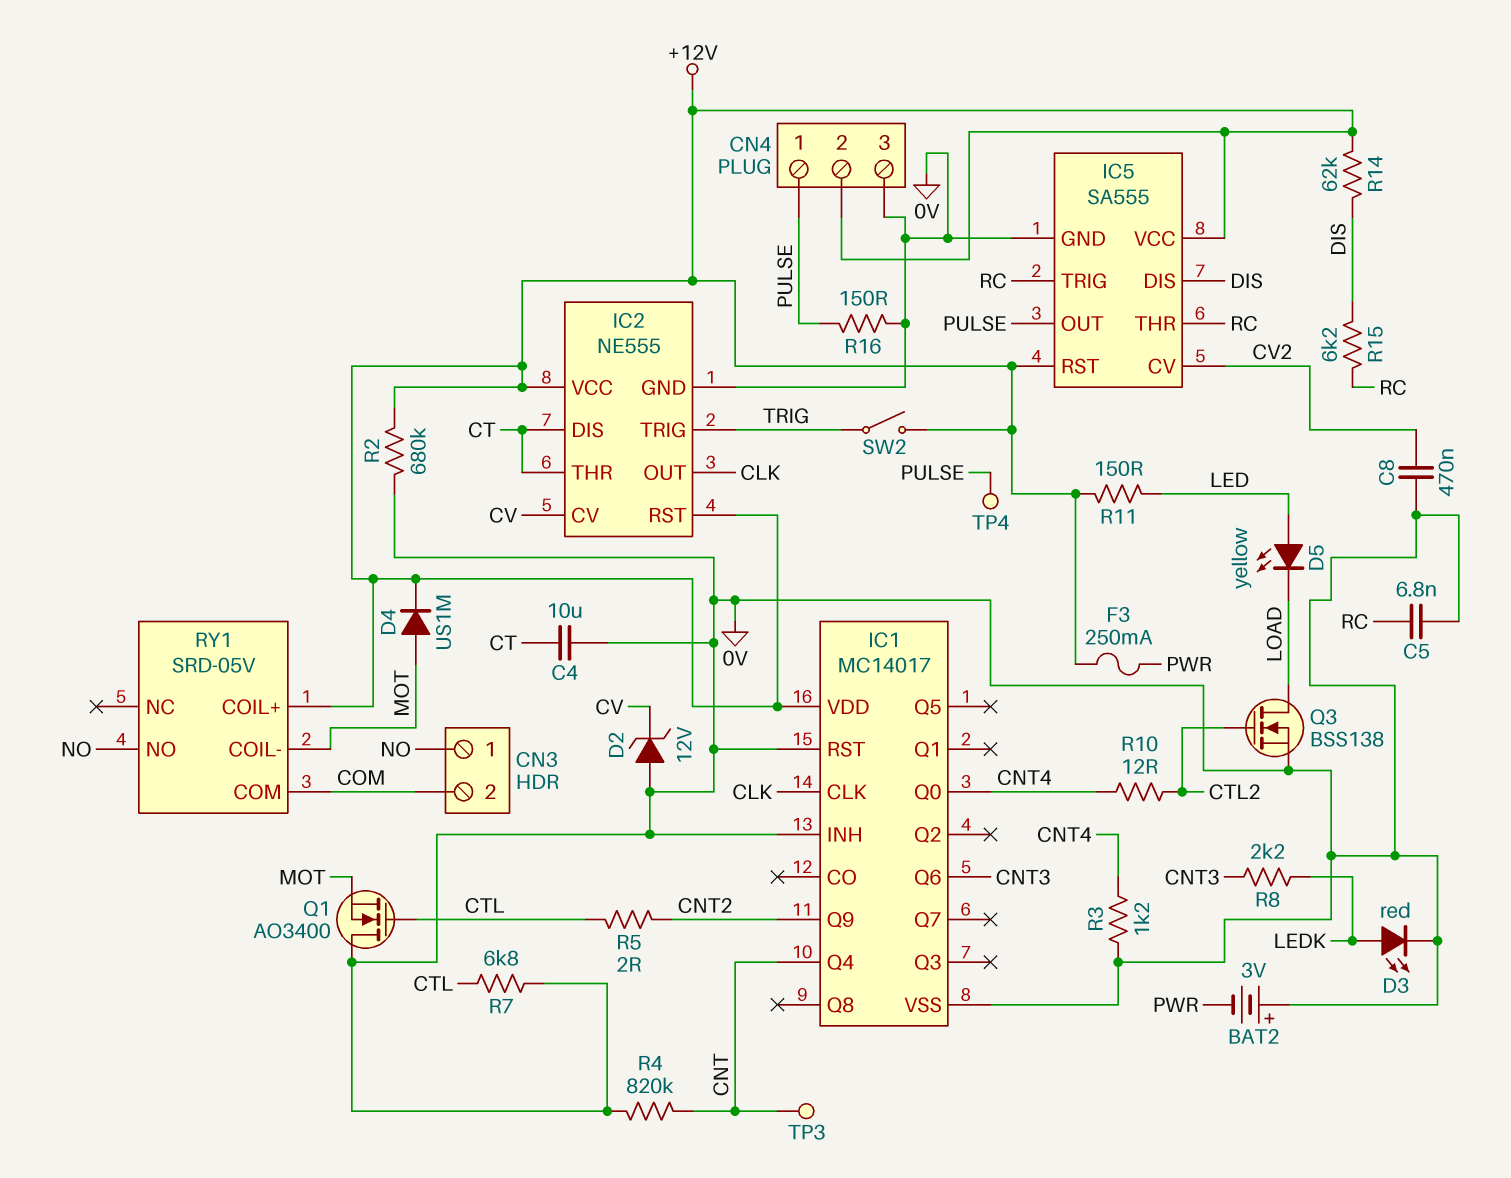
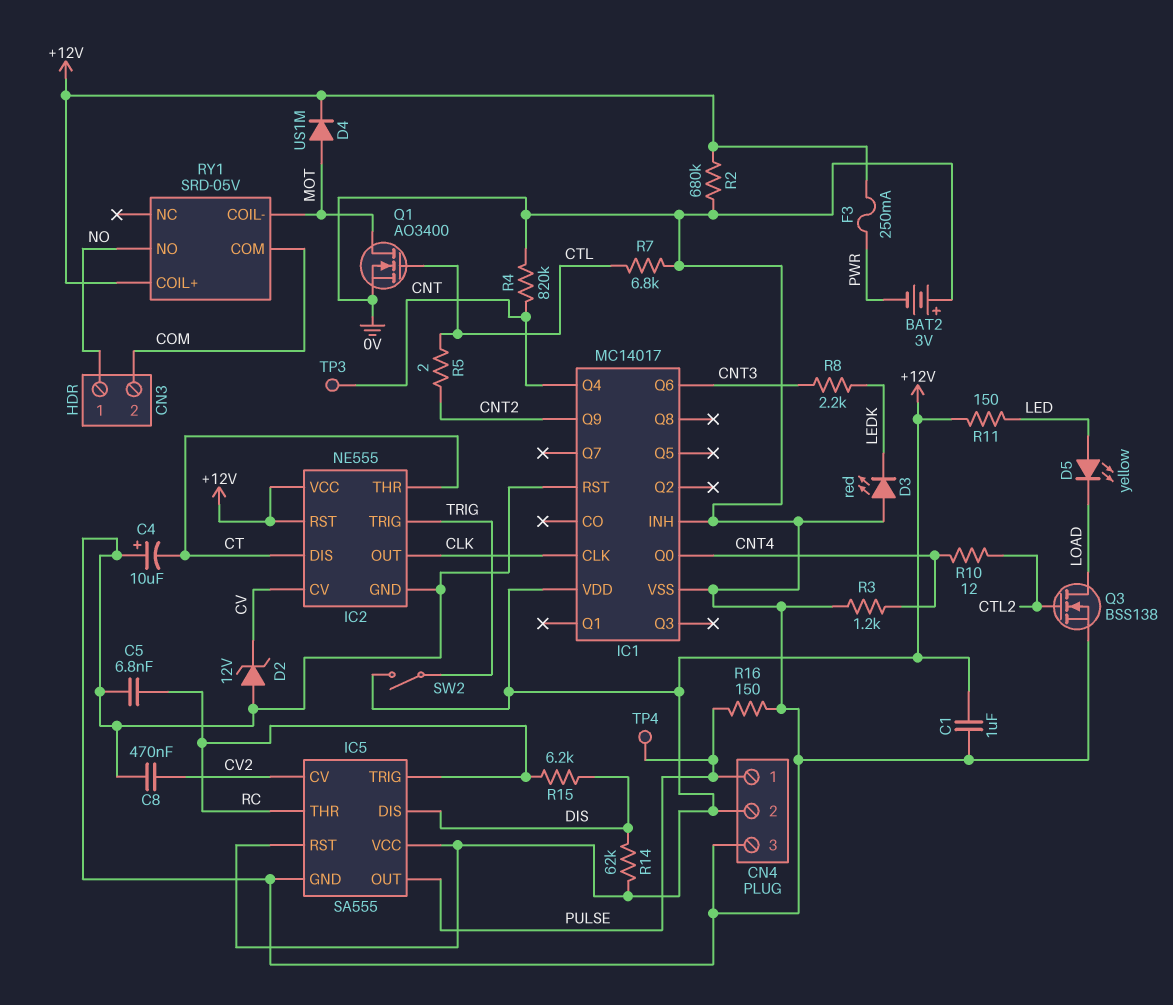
C1: none -> 1uF (+12V, 0V)
C4: 10uF (0V, CT) -> 10uF (plus 0V, minus CT)
D3: LED red (A LEDK, K 0V) -> LED red (A 0V, K LEDK)
Q1: NMOS AO3400 (G CTL, D 0V, S MOT) -> NMOS AO3400 (G CTL, D MOT, S 0V)

